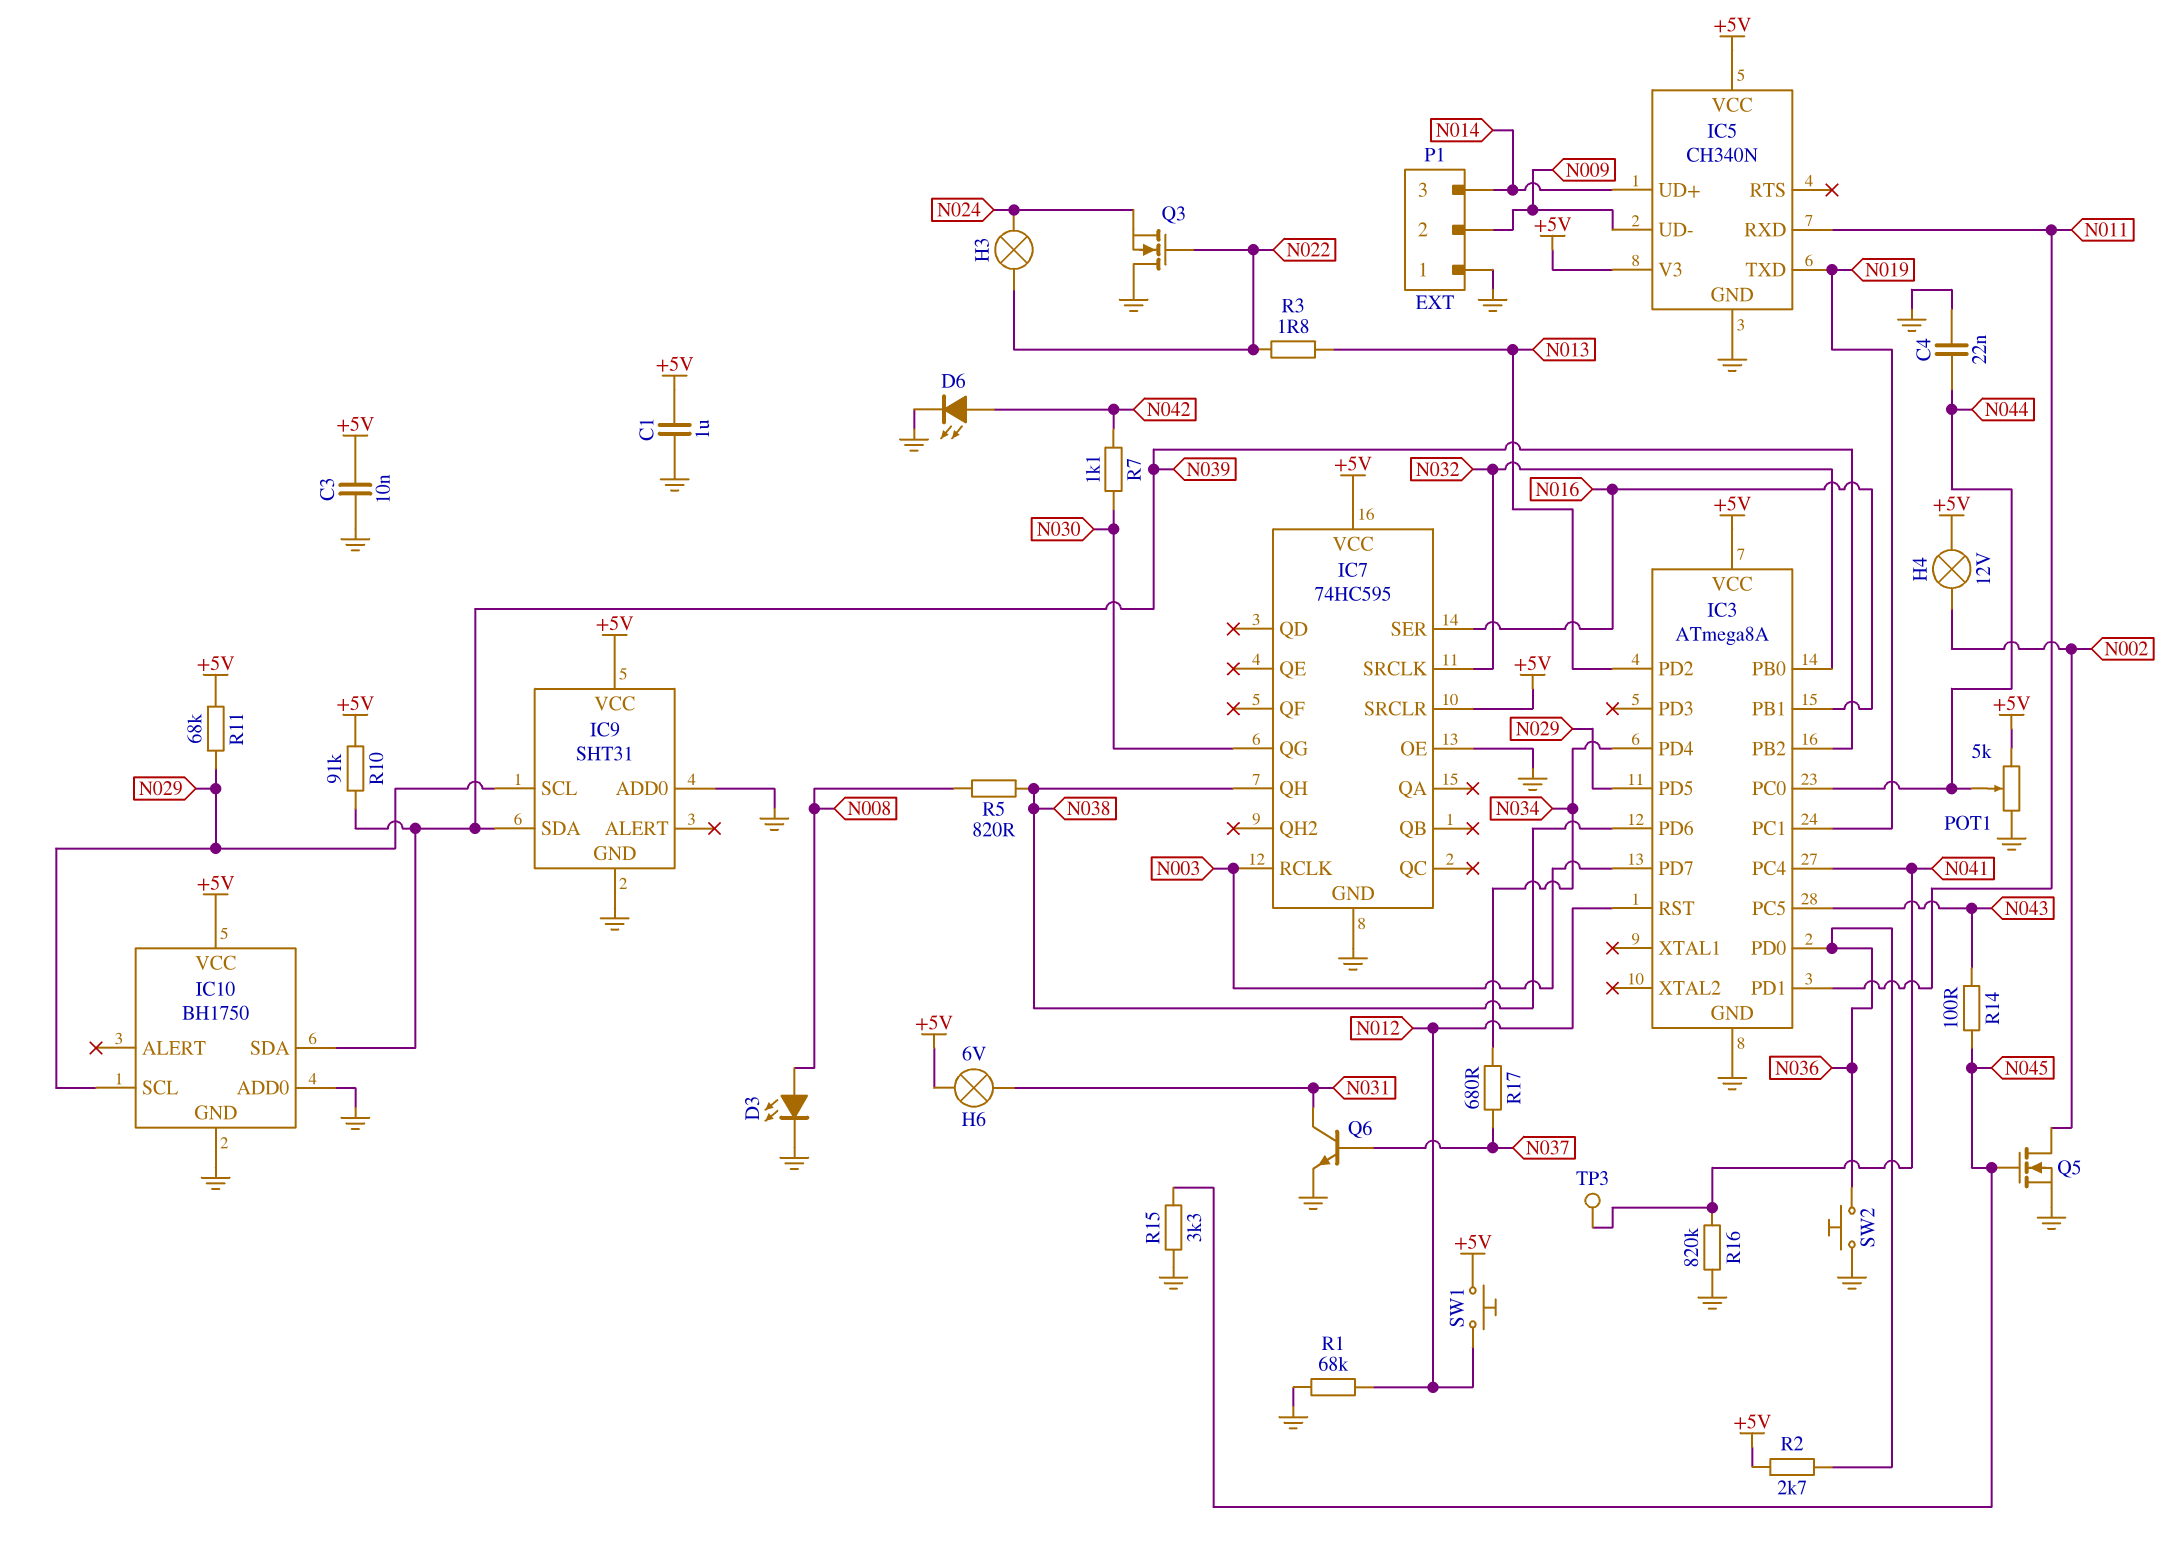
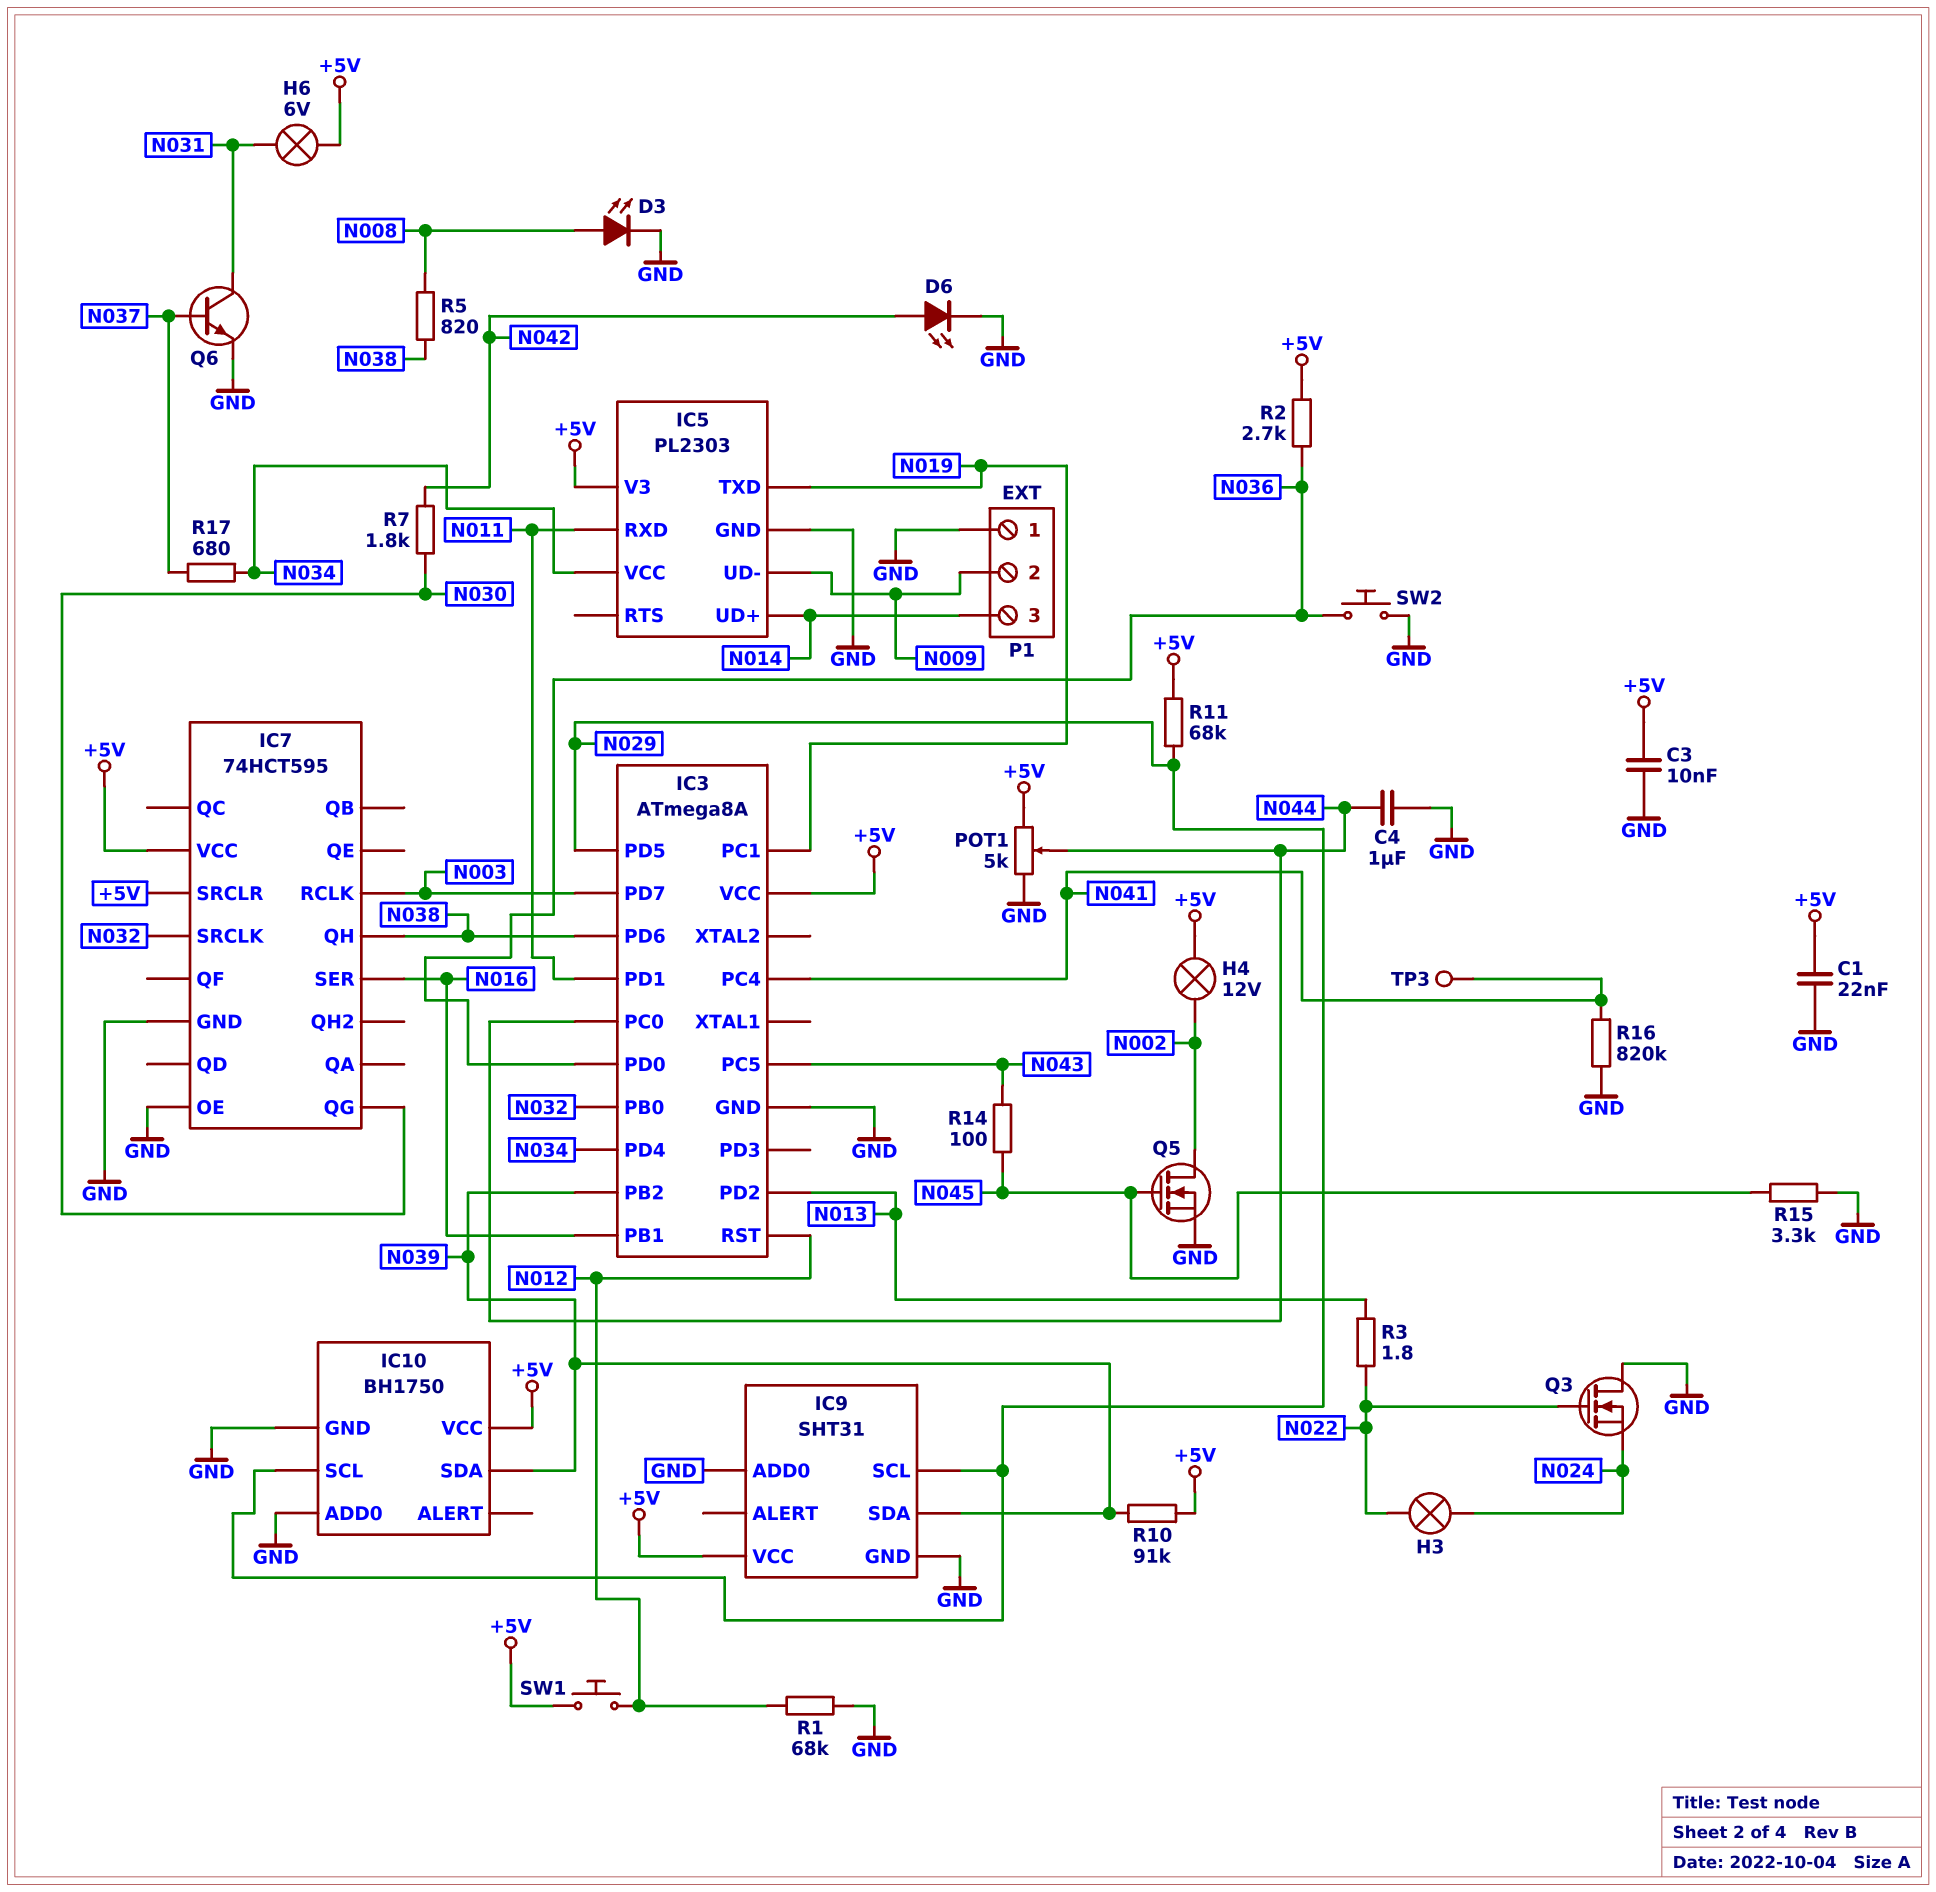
C1: 1uF (+5V, GND) -> 22nF (+5V, GND)
C4: 22nF (GND, N044) -> 1uF (GND, N044)
IC5: CH340N -> PL2303
IC5 pin VCC: +5V -> N034
IC7: 74HC595 -> 74HCT595
R7: 1.1k (N030, N042) -> 1.8k (N030, N042)

